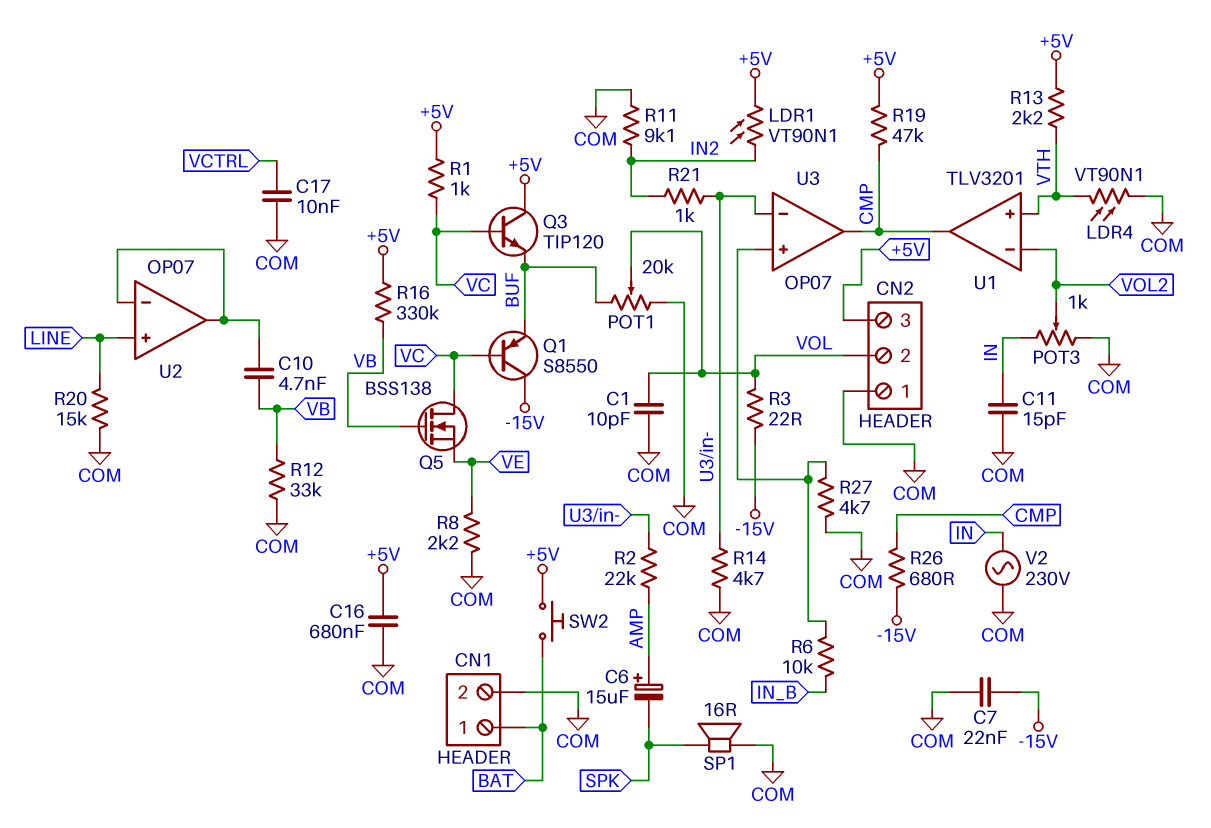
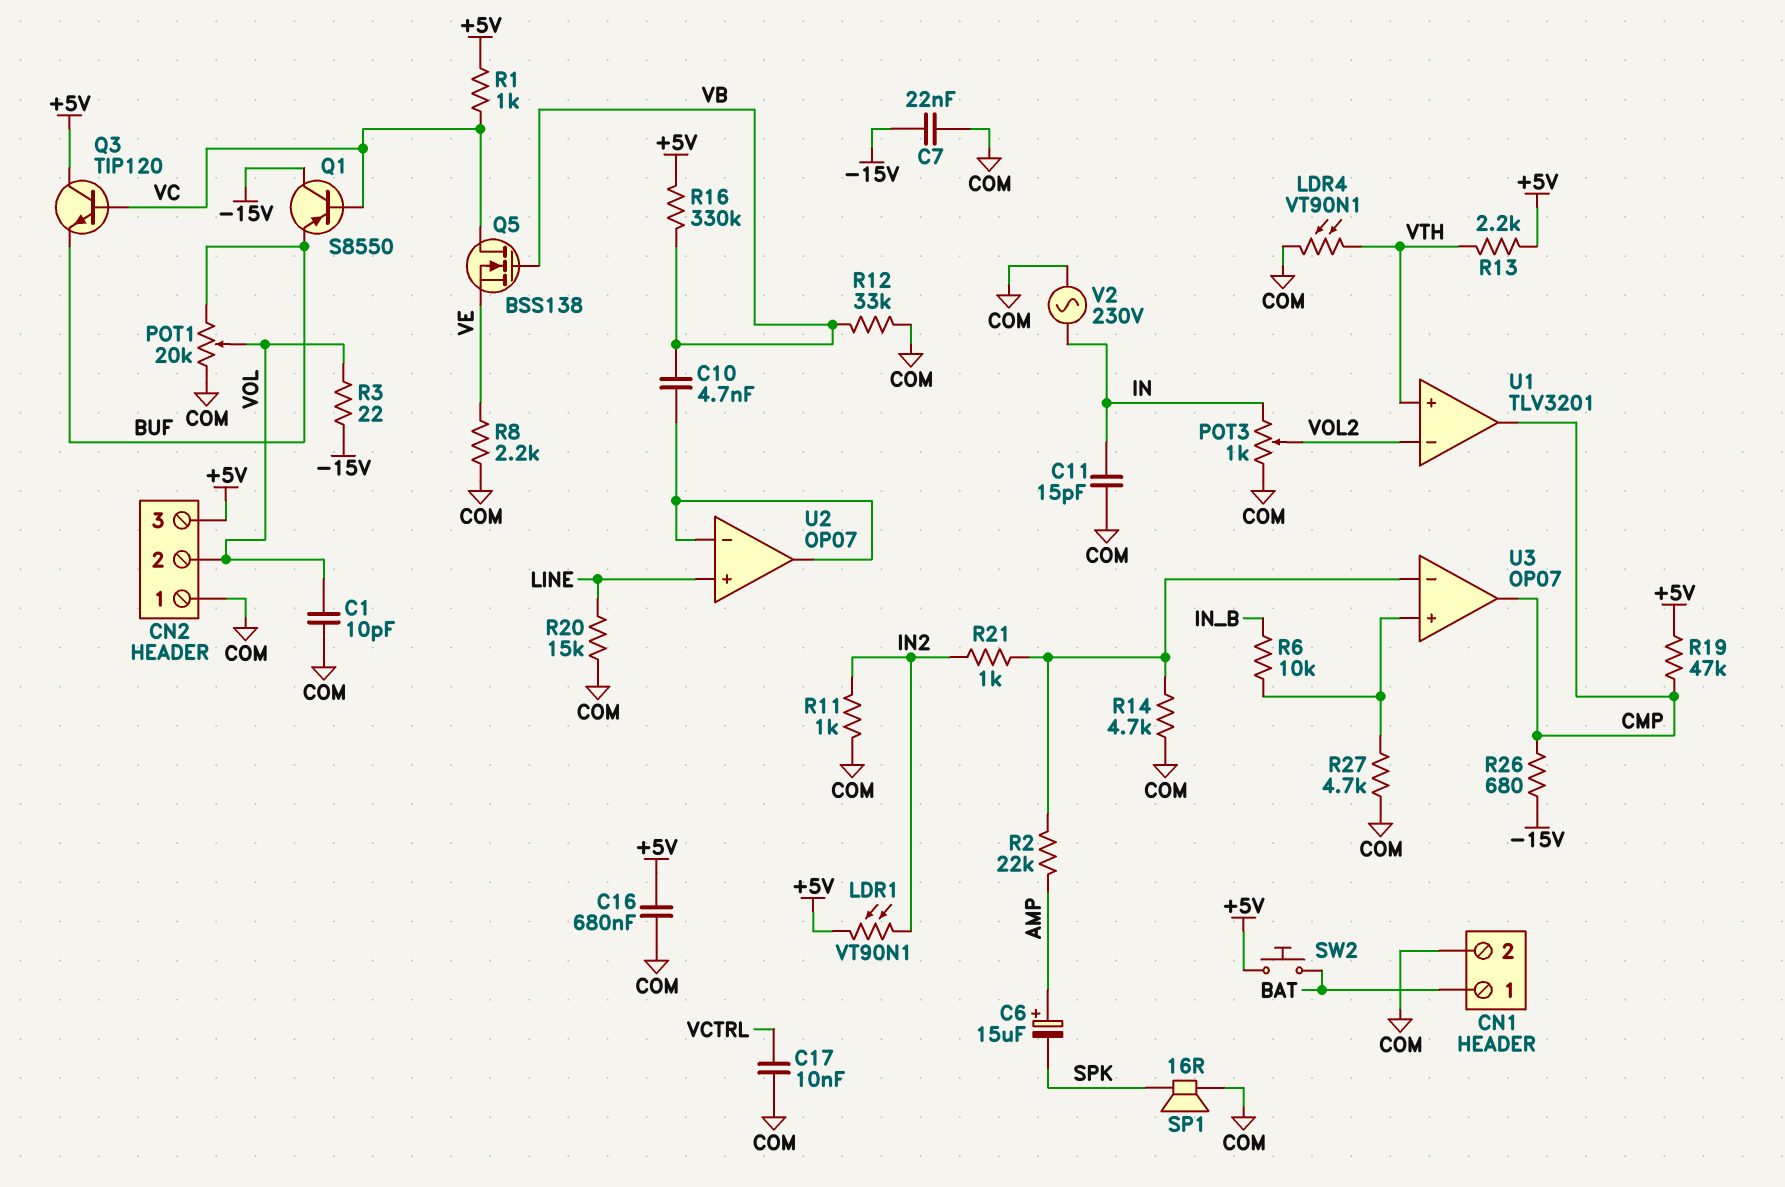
R11: 9.1k (COM, IN2) -> 1k (COM, IN2)

